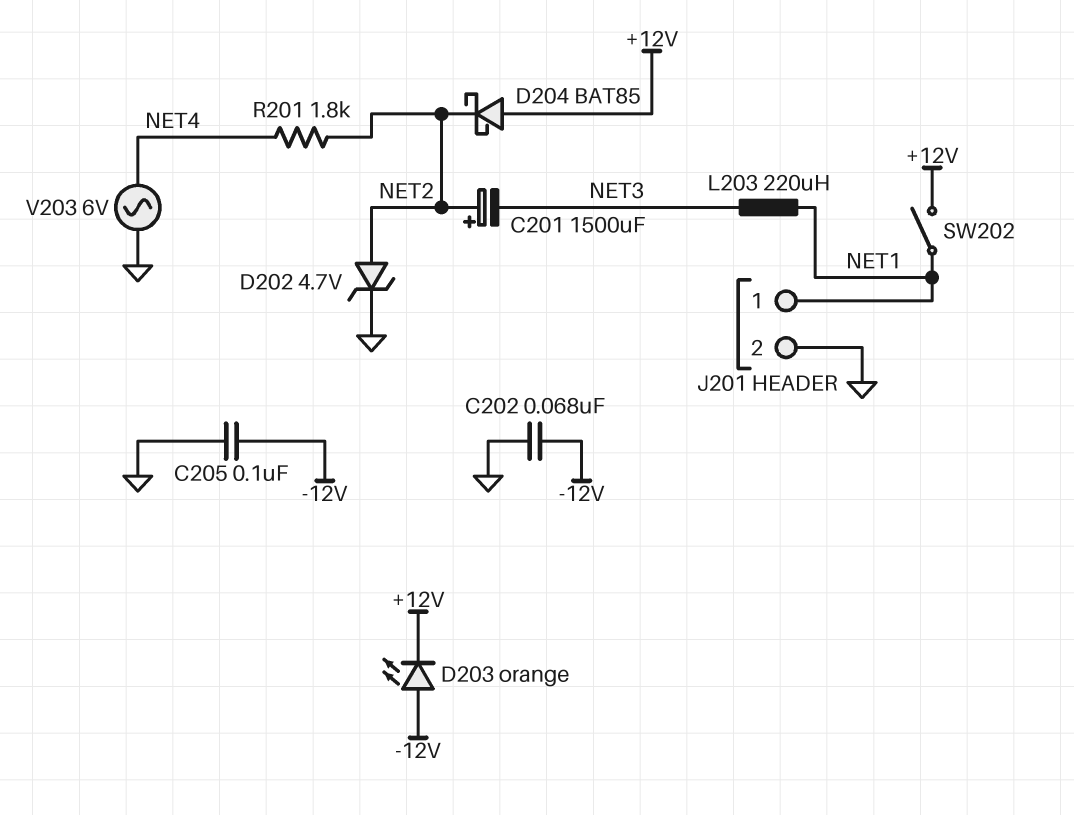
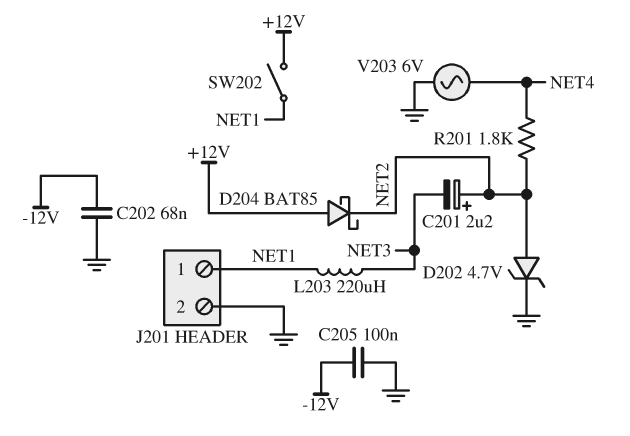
C201: 1500uF (plus NET2, minus NET3) -> 2.2uF (plus NET2, minus NET3)
D203: LED orange (A -12V, K +12V) -> none

